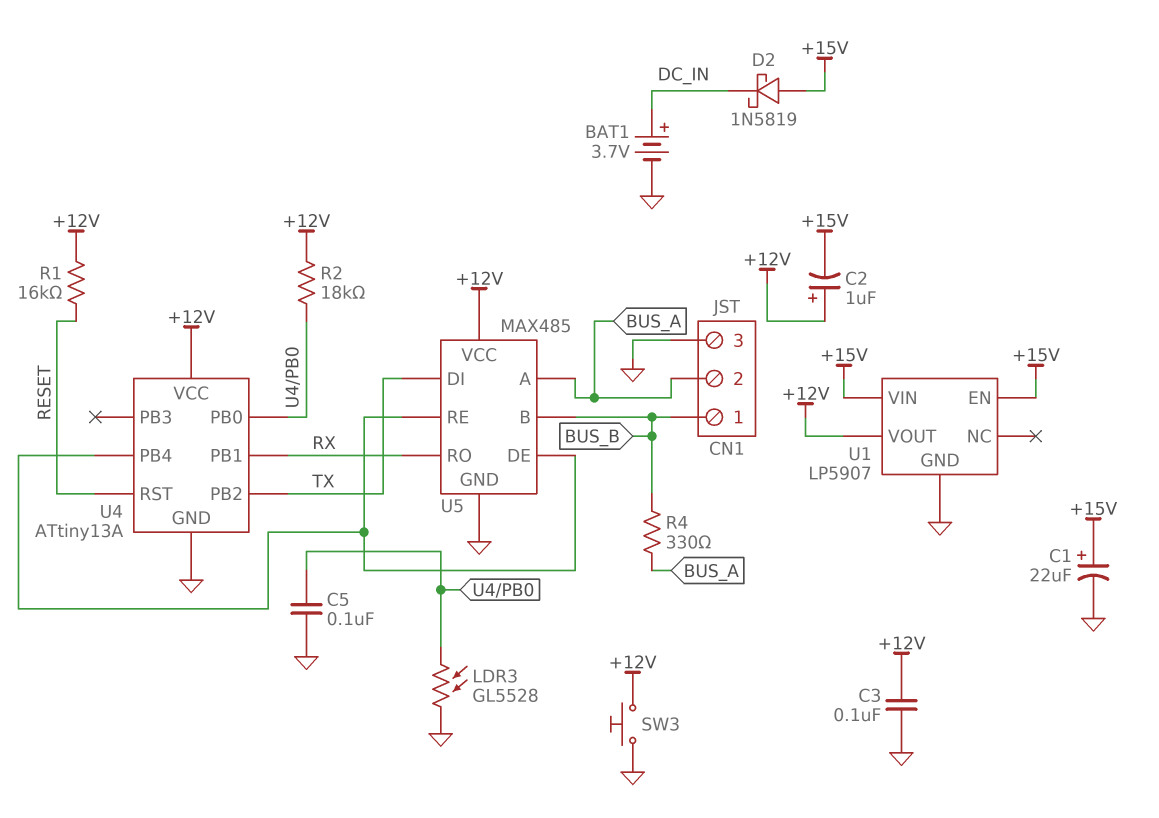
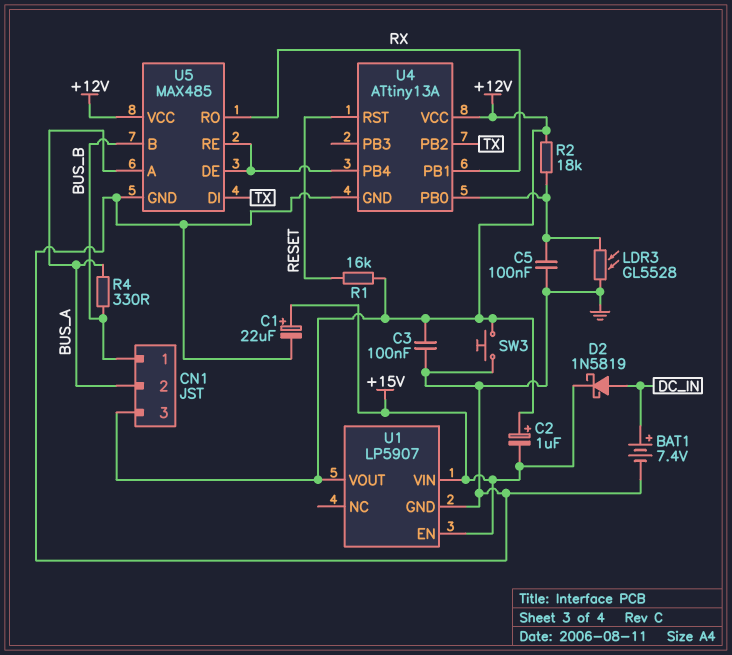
BAT1: 3.7V (plus DC_IN, minus GND) -> 7.4V (plus DC_IN, minus GND)
CN1 pin 3: GND -> +12V
D2: schottky 1N5819 (A +15V, K DC_IN) -> schottky 1N5819 (A DC_IN, K +15V)

